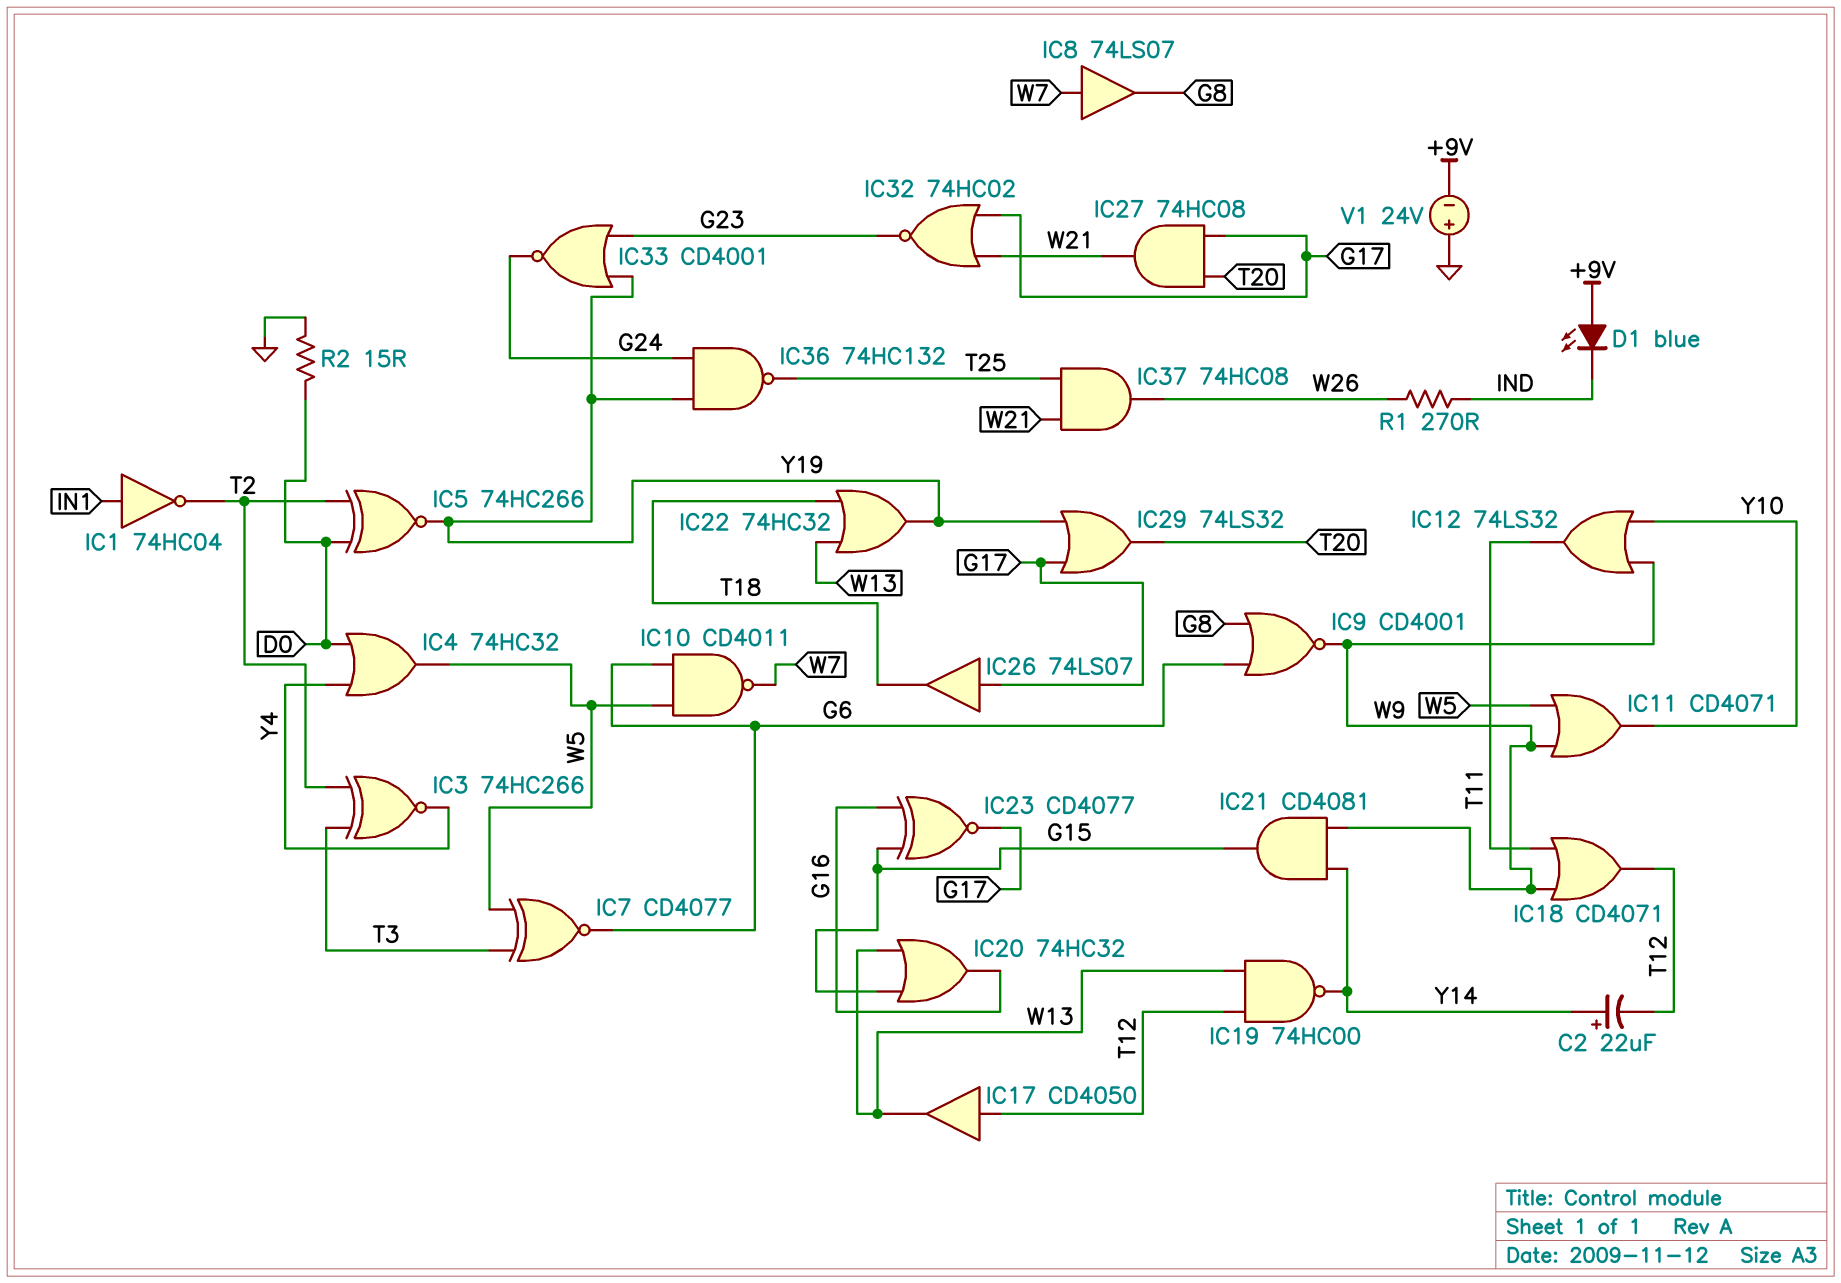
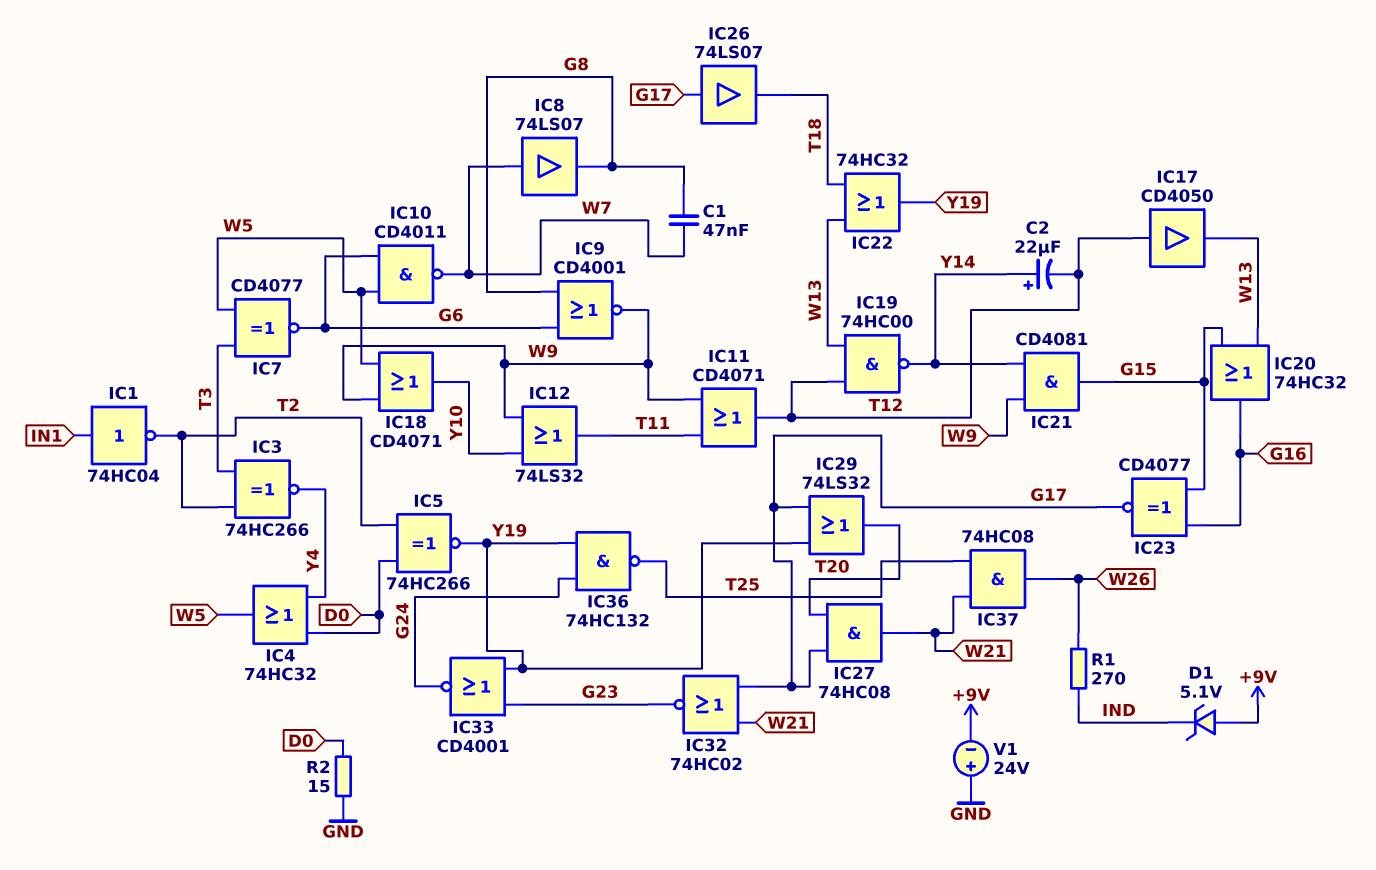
C1: none -> 47nF (G8, W7)
D1: LED blue (A +9V, K IND) -> zener 5.1V (A +9V, K IND)
IC11: OR CD4071 (in W5, in W9, out Y10) -> OR CD4071 (in T11, in W9, out T12)
IC18: OR CD4071 (in T11, in W9, out T12) -> OR CD4071 (in W5, in W9, out Y10)

